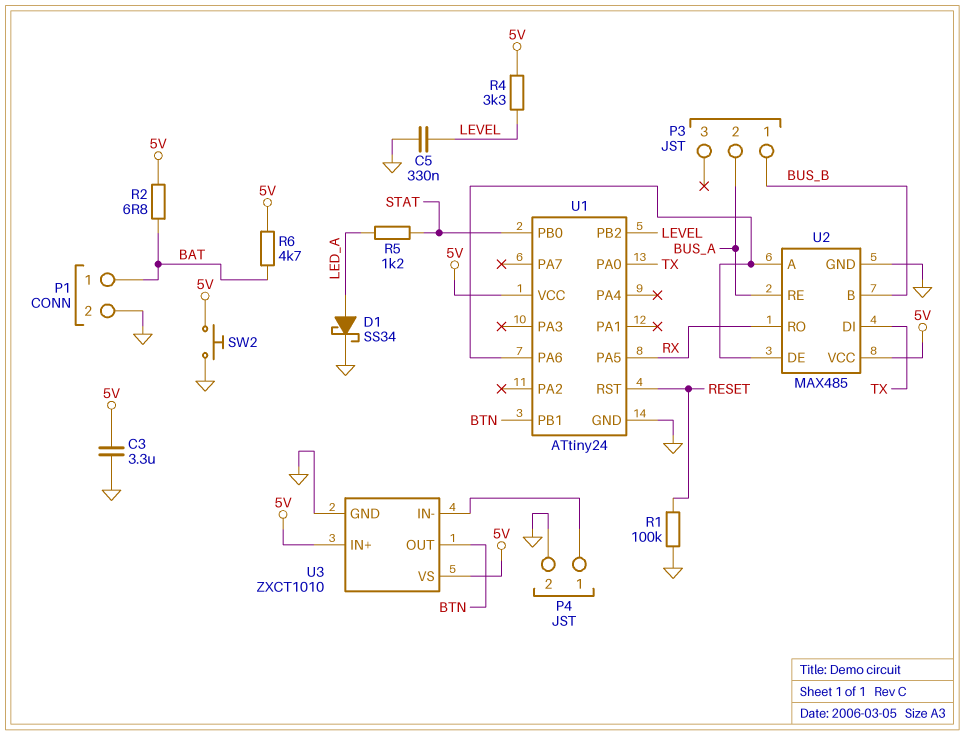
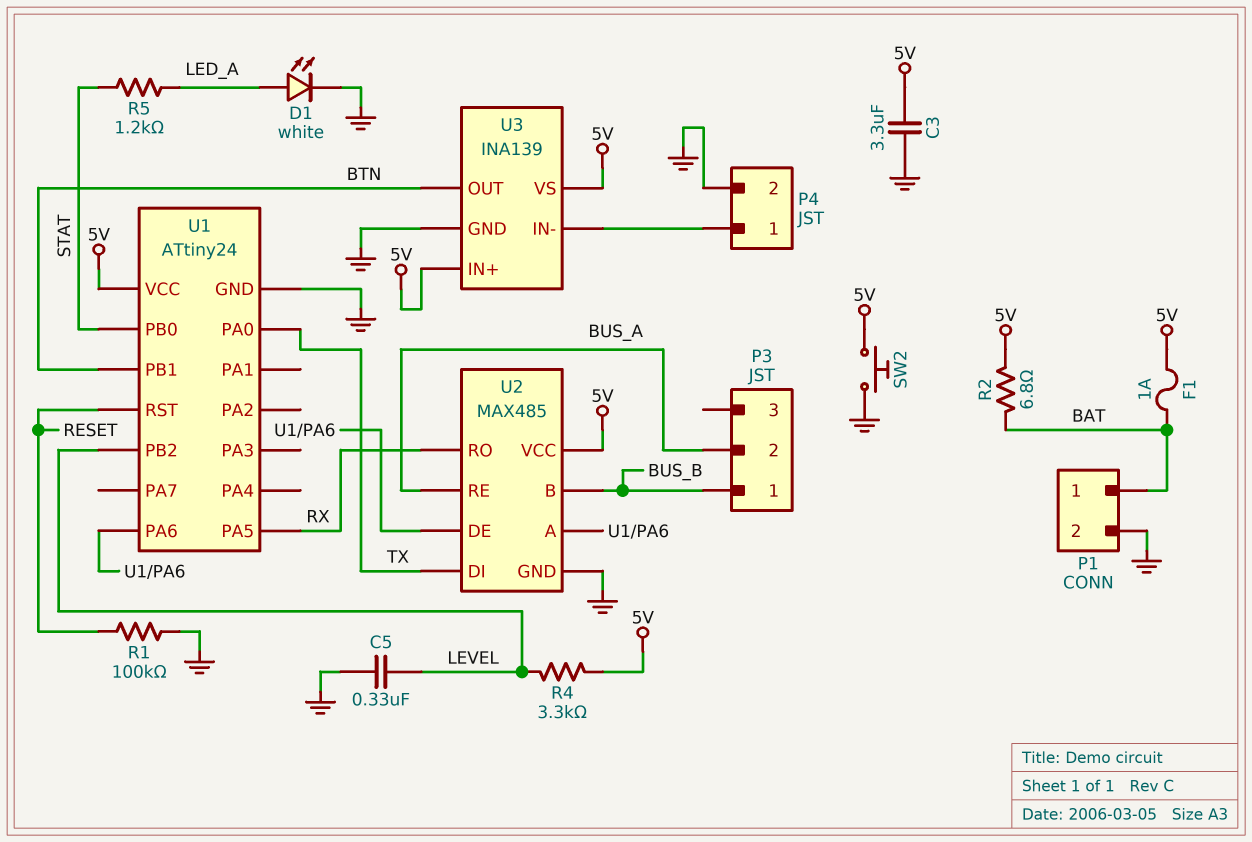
D1: schottky SS34 (A LED_A, K GND) -> LED white (A LED_A, K GND)
F1: none -> 1A (5V, BAT)
R6: 4.7k (5V, BAT) -> none
U3: ZXCT1010 -> INA139

